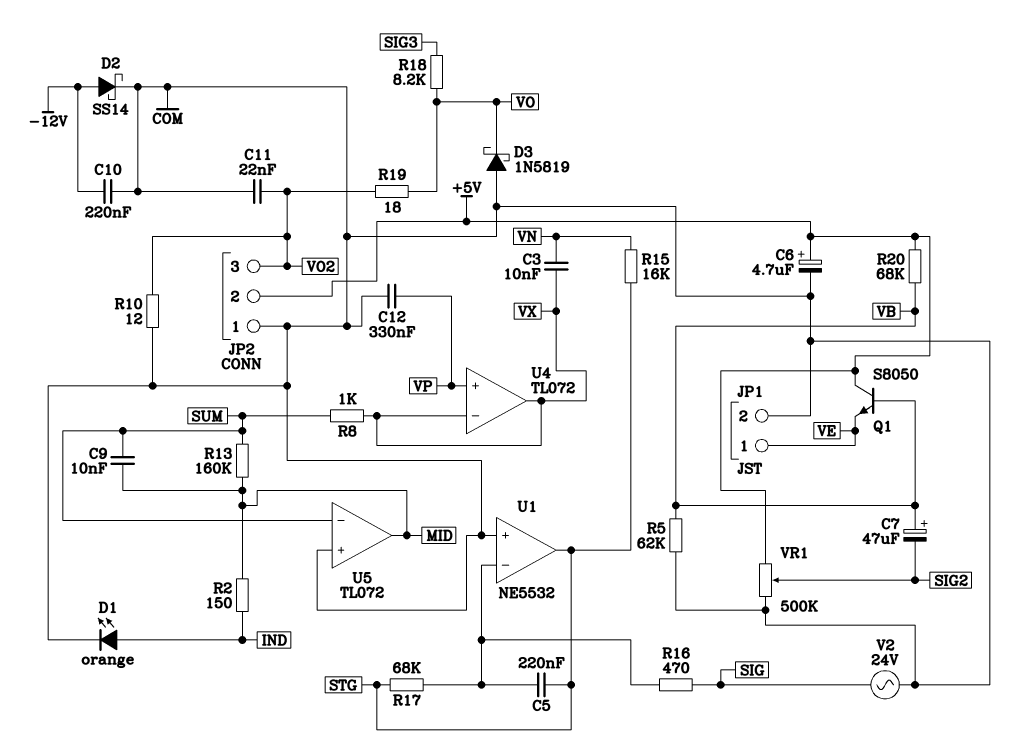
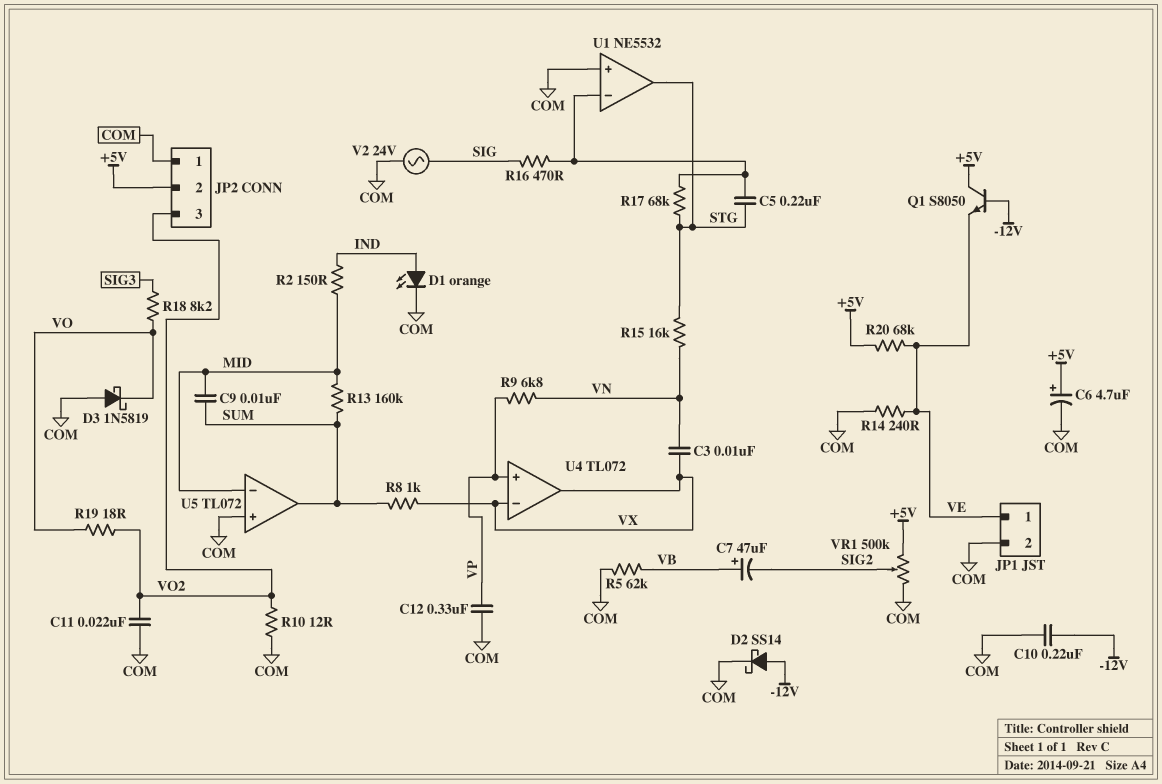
Q1: NPN S8050 (B VB, C +5V, E VE) -> NPN S8050 (B -12V, C +5V, E VE)
R9: none -> 6.8k (VN, VP)
R14: none -> 240 (COM, VE)
R20: 68k (+5V, VB) -> 68k (+5V, VE)
U5 pin in-: SUM -> MID
U5 pin out: MID -> SUM

